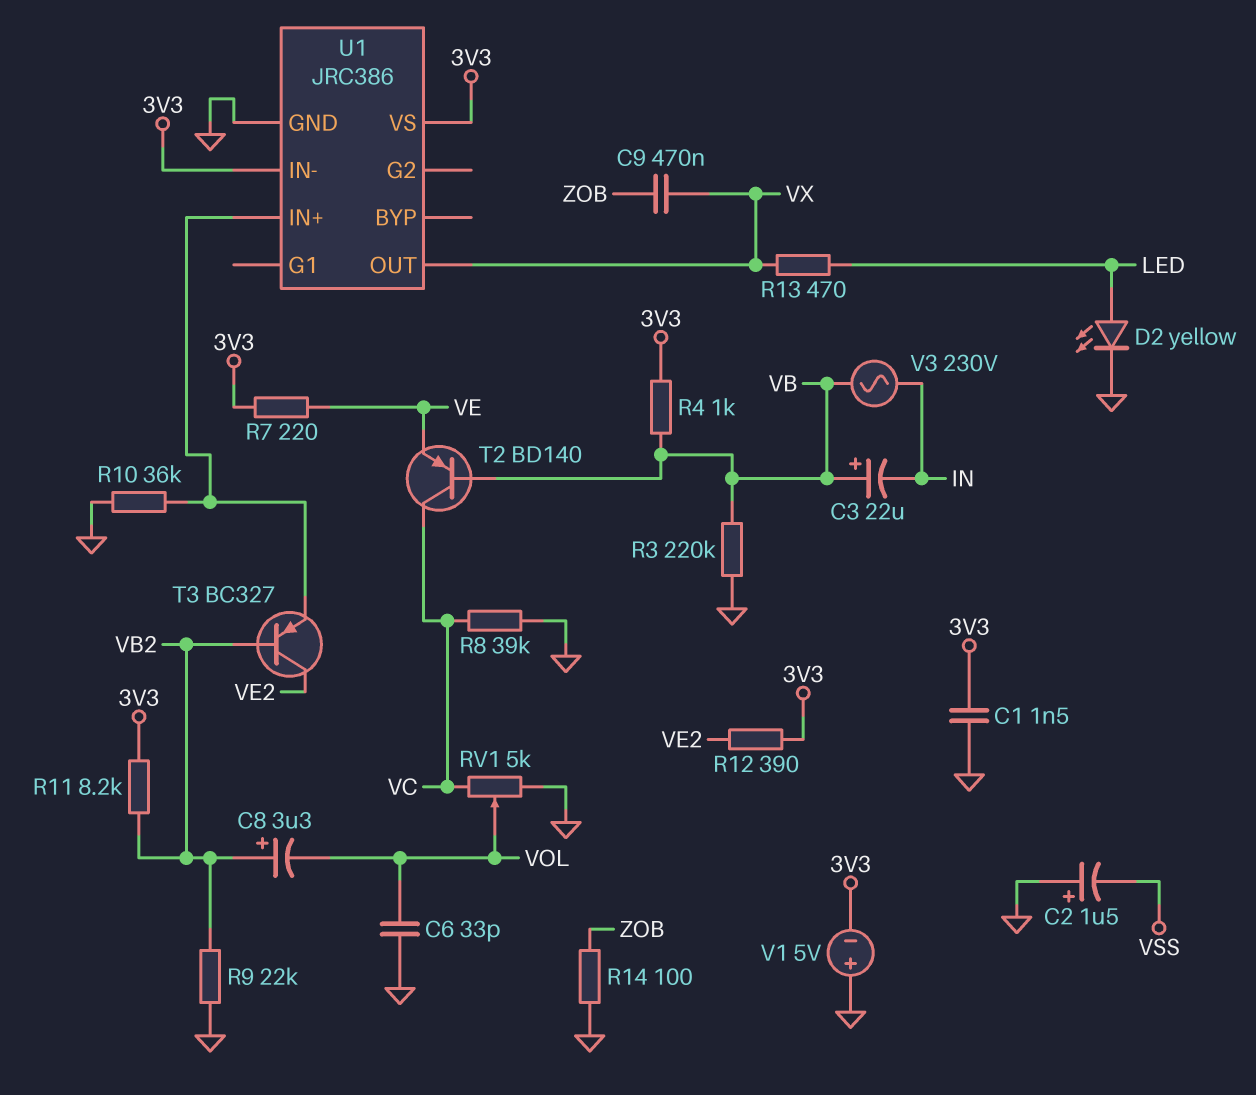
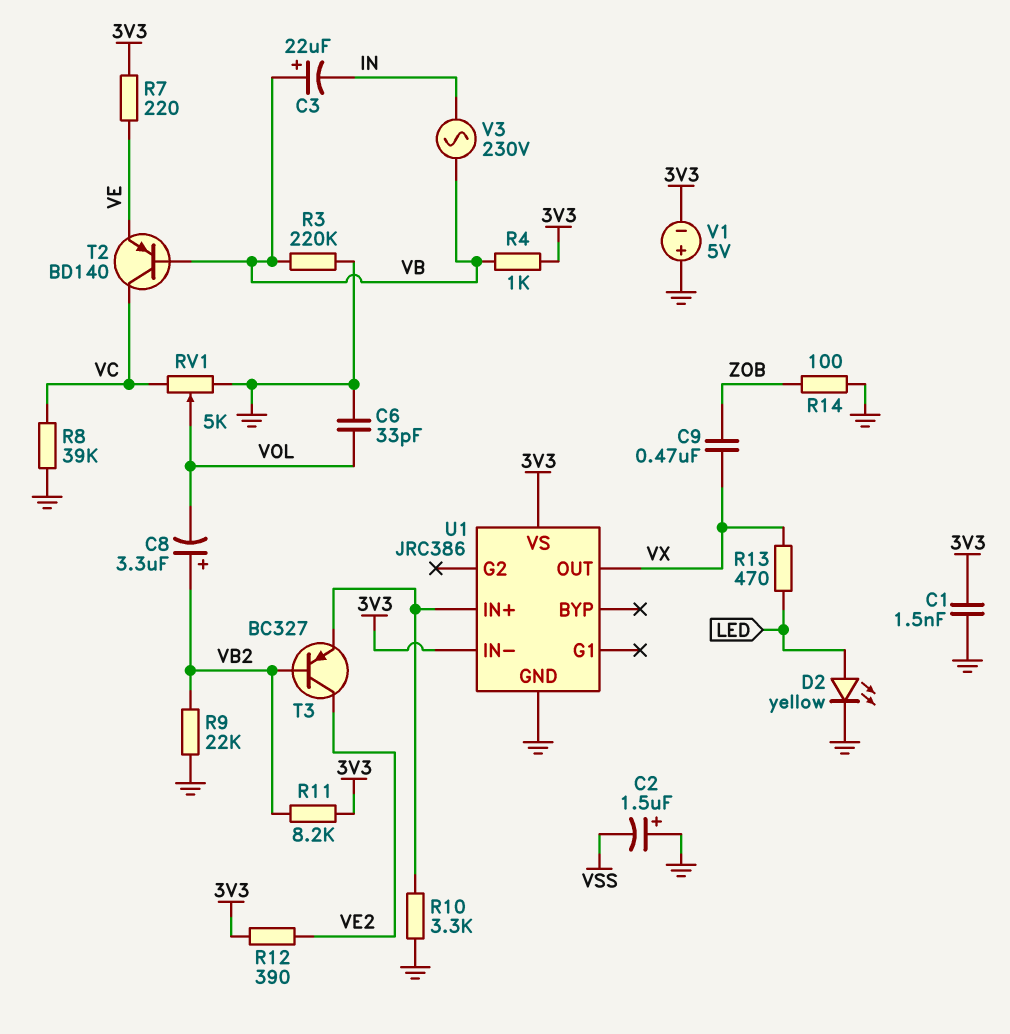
R10: 36k (GND, U1/IN+) -> 3.3k (GND, U1/IN+)

